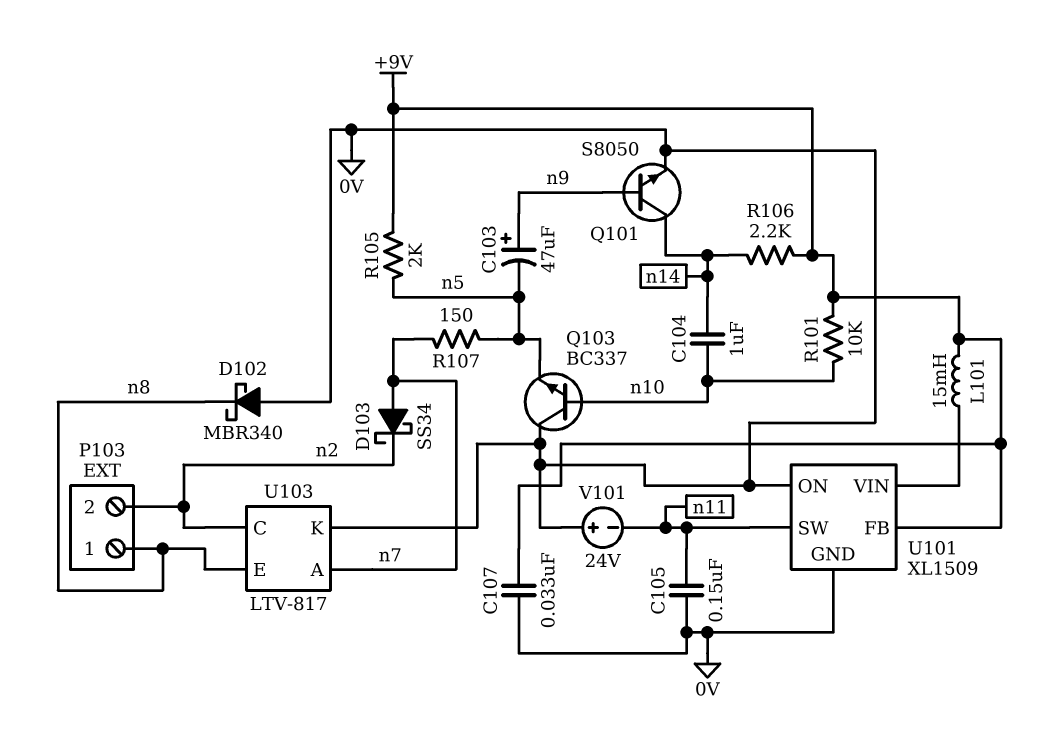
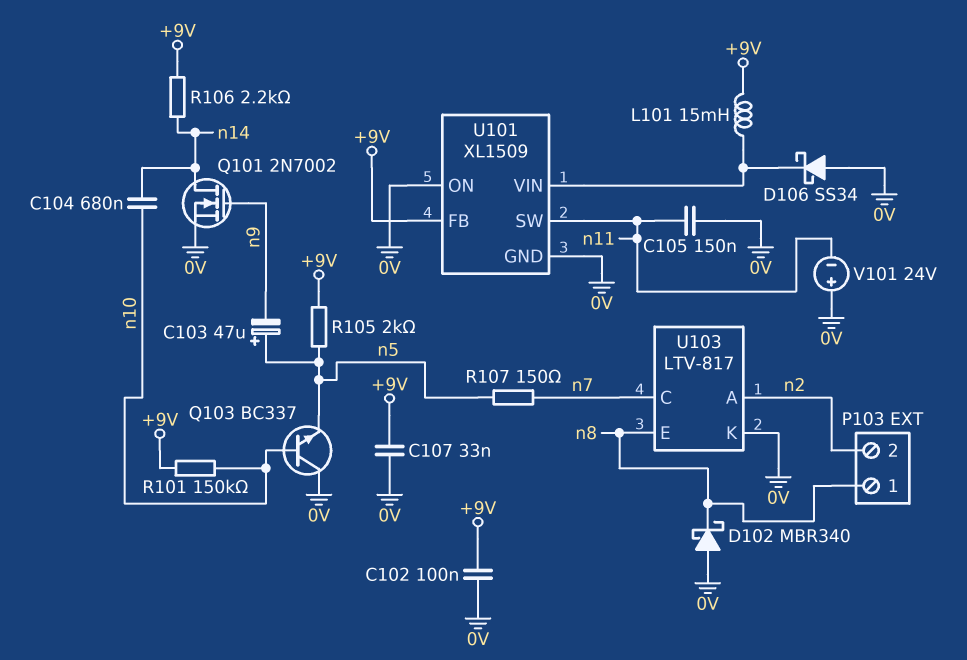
C102: none -> 100nF (+9V, 0V)
C103: 47uF (plus n9, minus n5) -> 47uF (plus n5, minus n9)
C104: 1uF (n10, n14) -> 680nF (n10, n14)
D103: schottky SS34 (A n7, K n2) -> none
D106: none -> schottky SS34 (A 0V, K U101/VIN)
Q101: NPN S8050 (B n9, C n14, E 0V) -> NMOS 2N7002 (G n9, D n14, S 0V)
R101: 10k (+9V, n10) -> 150k (+9V, n10)
U103 pin A: n7 -> n2
U103 pin C: n2 -> n7

